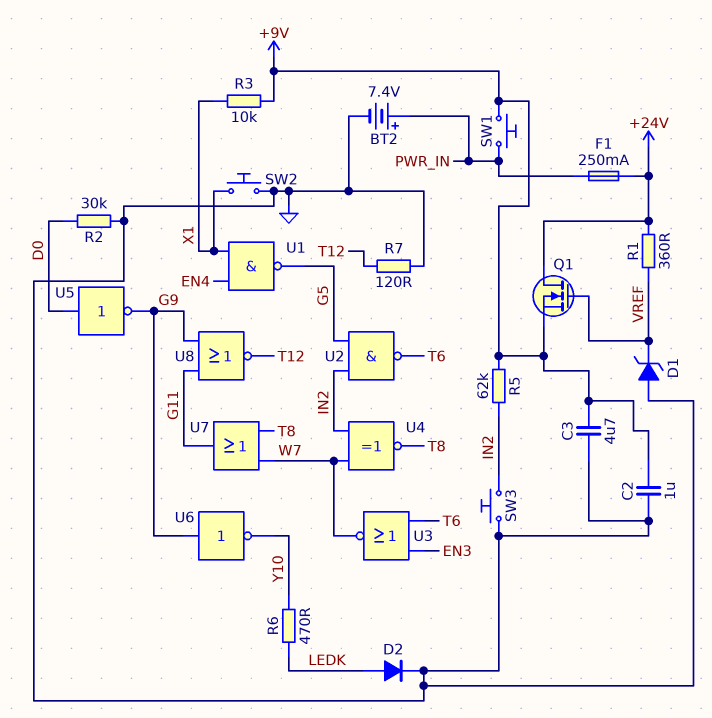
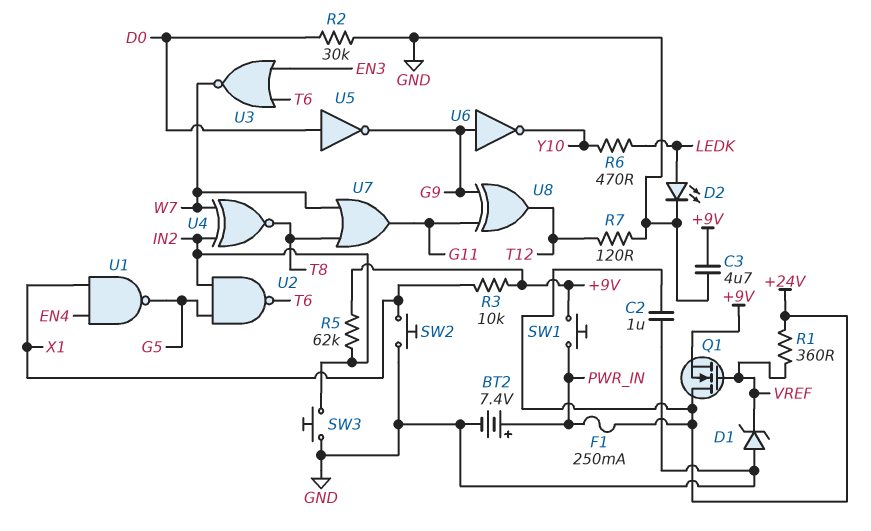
C2: 1uF (+9V, GND) -> 1uF (+24V, GND)
D2: diode (A LEDK, K GND) -> LED (A LEDK, K GND)
U8: NOR (in G9, in G11, out T12) -> XOR (in G9, in G11, out T12)

